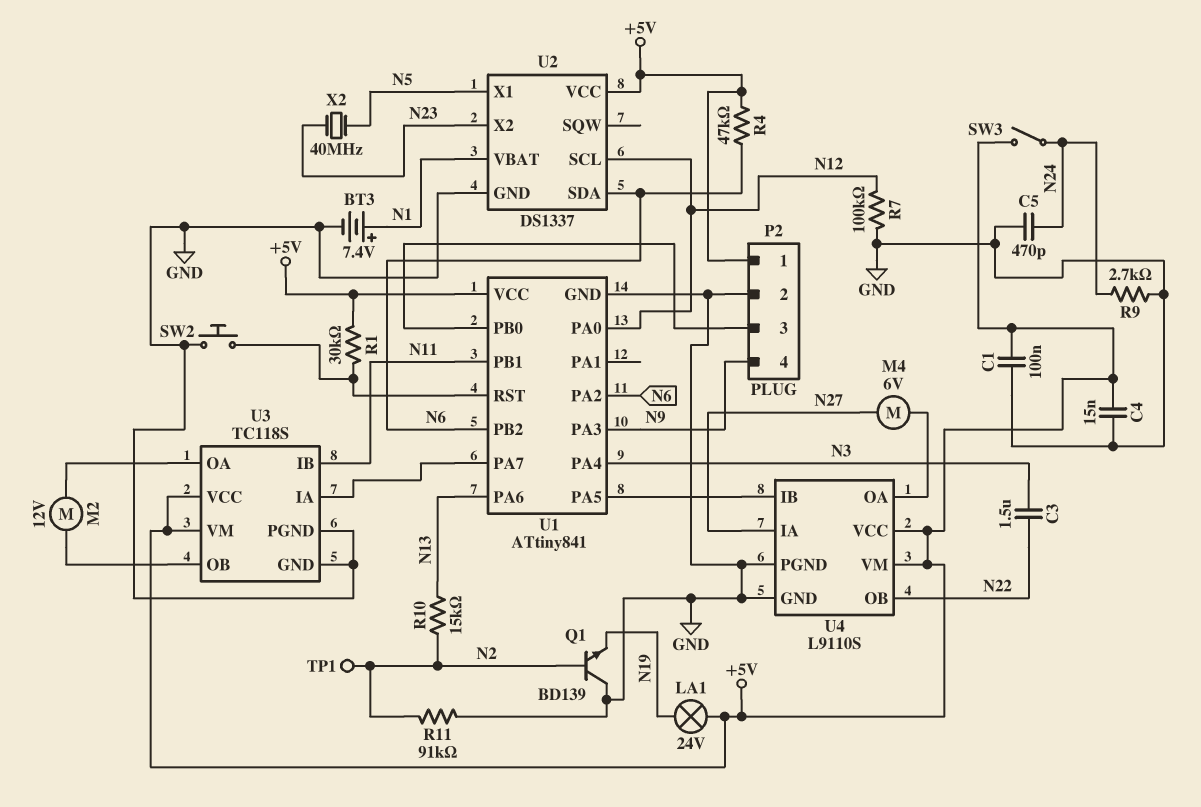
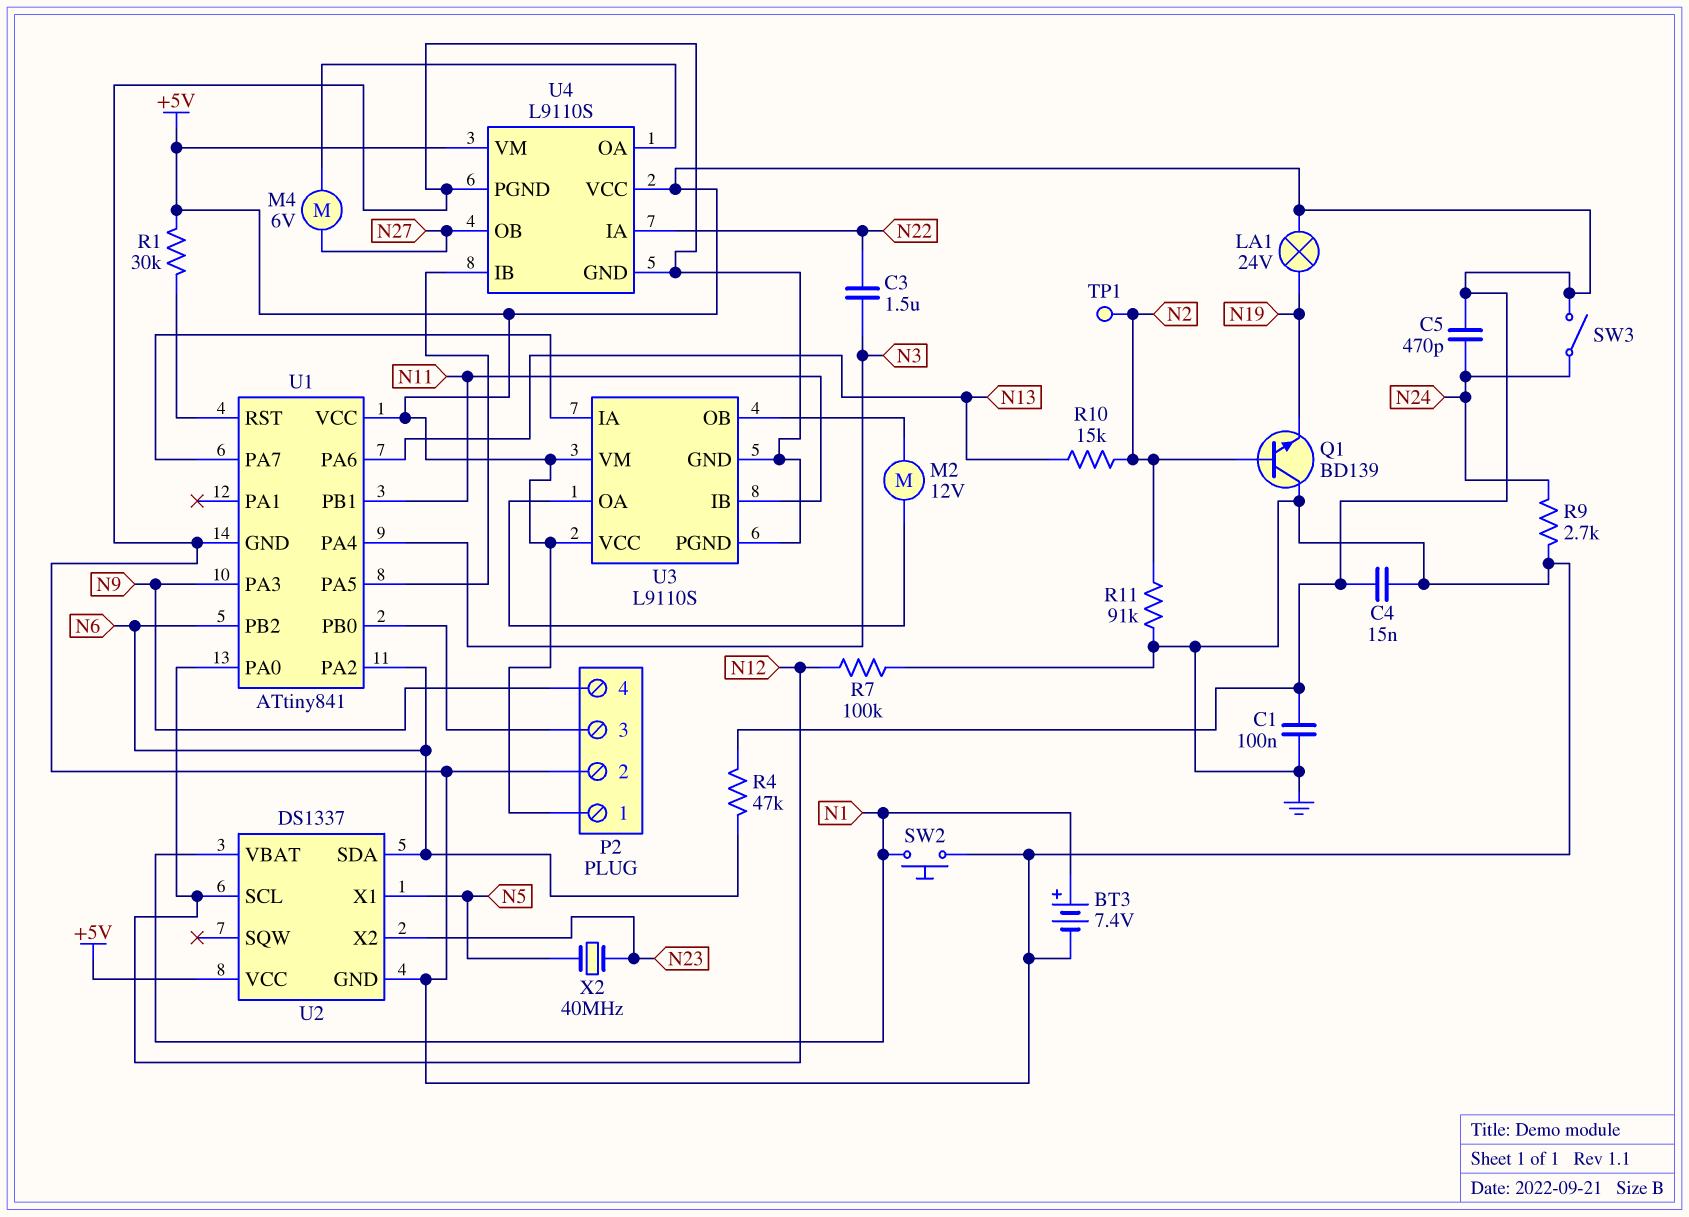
C5: 470pF (GND, N24) -> 470pF (+5V, N24)
SW2: button (GND, U1/RST) -> button (GND, N1)
U3: TC118S -> L9110S
U4 pin IA: N27 -> N22
U4 pin OB: N22 -> N27

